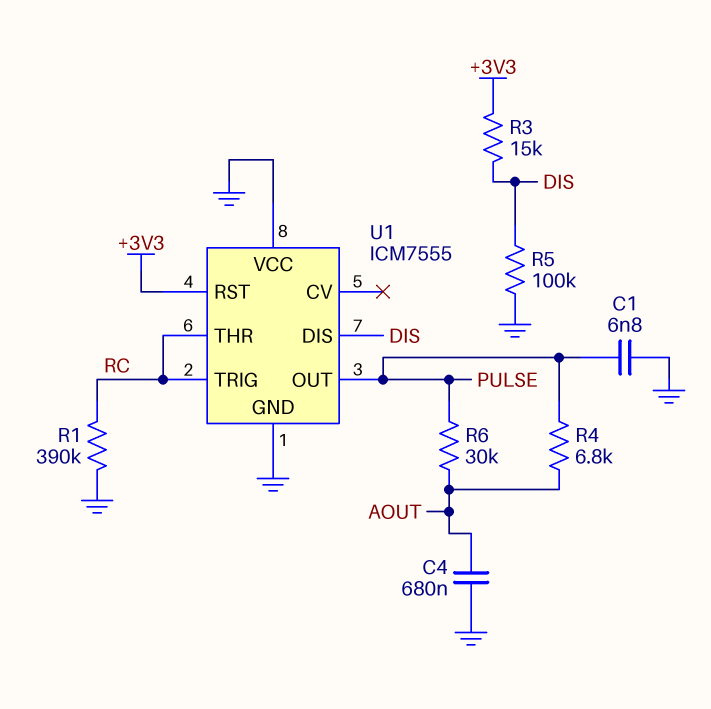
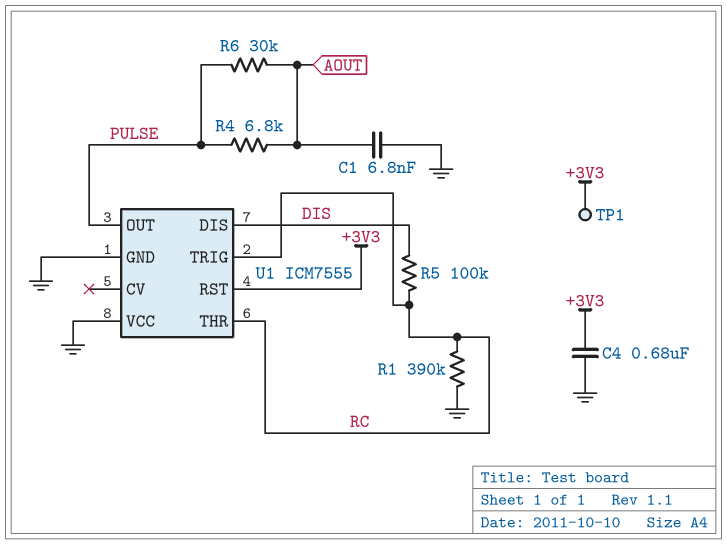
C1: 6.8nF (GND, PULSE) -> 6.8nF (AOUT, GND)
C4: 680nF (AOUT, GND) -> 680nF (+3V3, GND)
R3: 15k (+3V3, DIS) -> none
R5: 100k (DIS, GND) -> 100k (DIS, RC)
TP1: none -> test point (+3V3)

